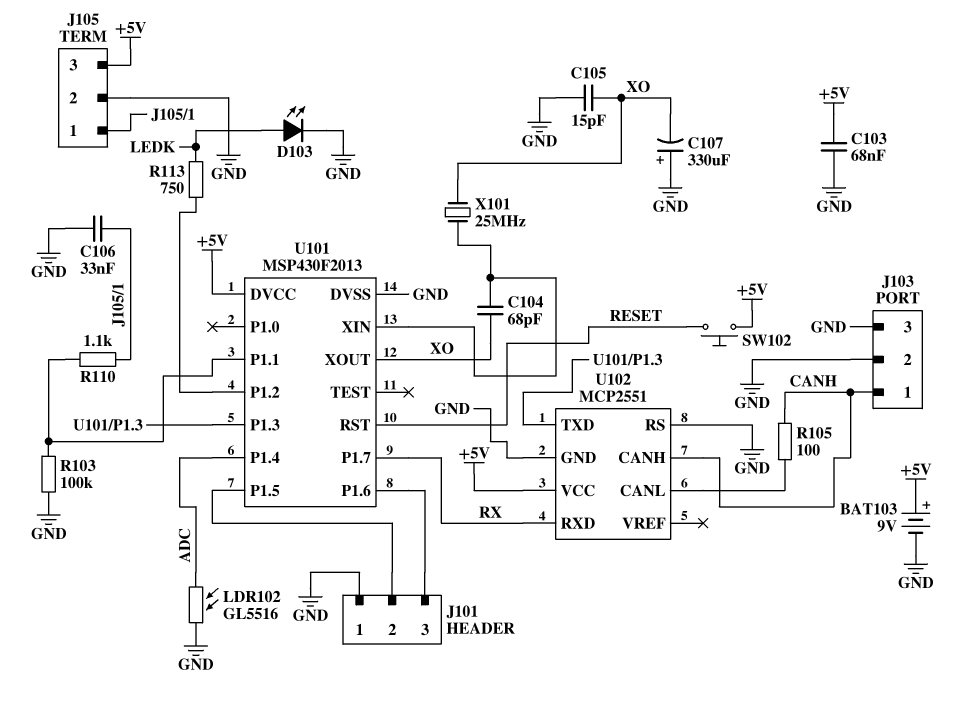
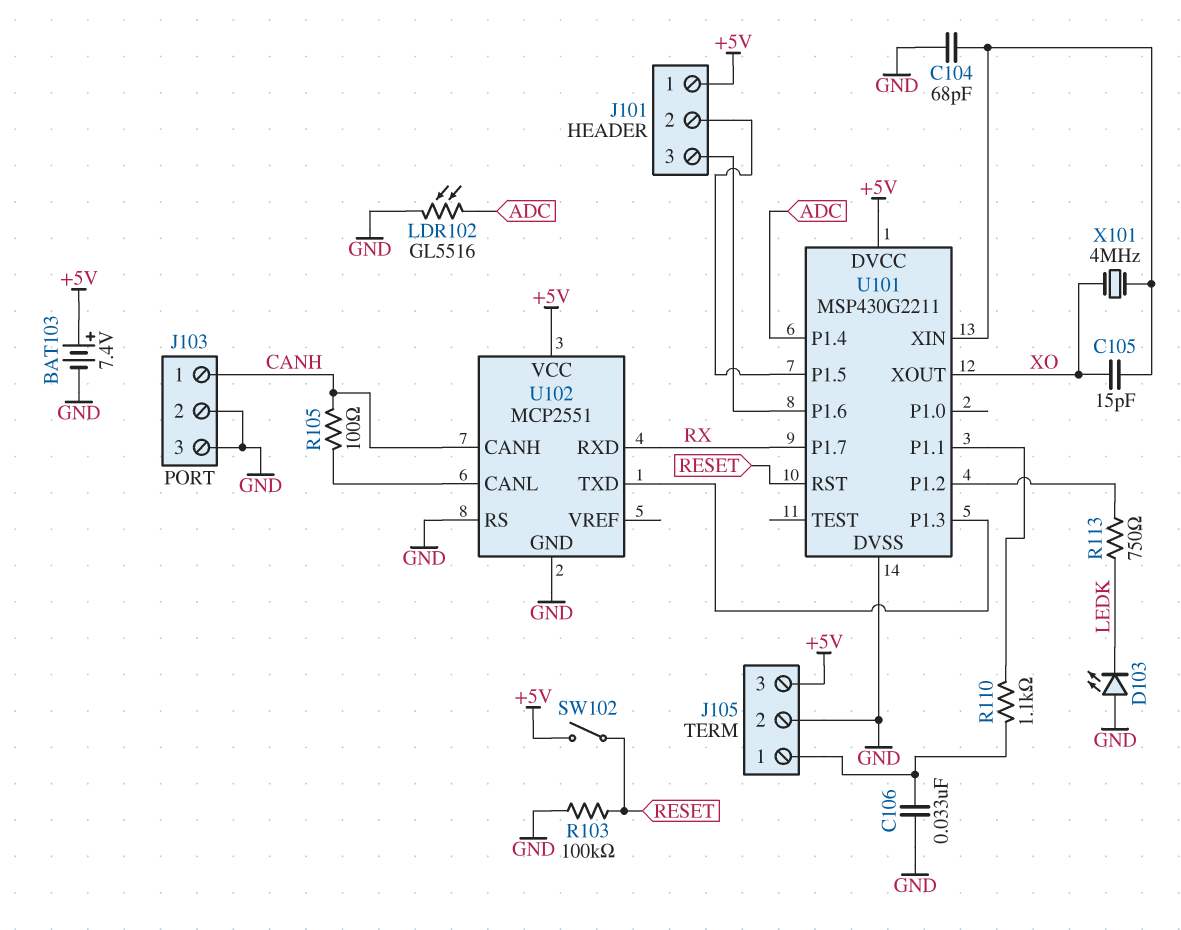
BAT103: 9V (plus +5V, minus GND) -> 7.4V (plus +5V, minus GND)
C103: 68nF (+5V, GND) -> none
C104: 68pF (U101/XIN, XO) -> 68pF (GND, U101/XIN)
C105: 15pF (GND, XO) -> 15pF (U101/XIN, XO)
C107: 330uF (plus GND, minus XO) -> none
D103: LED (A LEDK, K GND) -> LED (A GND, K LEDK)
J101 pin 1: GND -> +5V
R103: 100k (GND, U101/P1.1) -> 100k (GND, RESET)
SW102: button (+5V, RESET) -> switch (+5V, RESET)
U101: MSP430F2013 -> MSP430G2211
X101: 25MHz (U101/XIN, XO) -> 4MHz (U101/XIN, XO)

